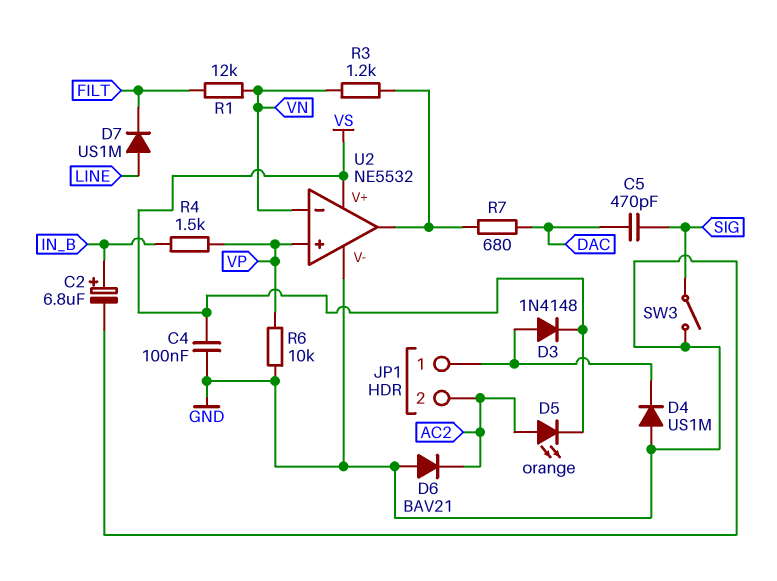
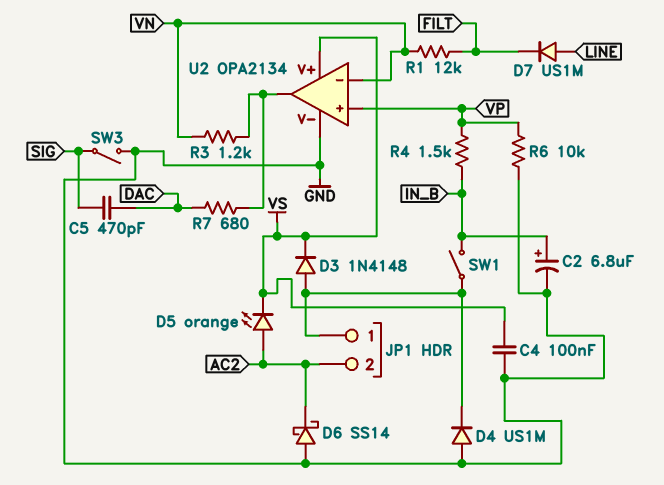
D6: diode BAV21 (A GND, K AC2) -> schottky SS14 (A GND, K AC2)
SW1: none -> switch (IN_B, JP1/1)
U2: NE5532 -> OPA2134

